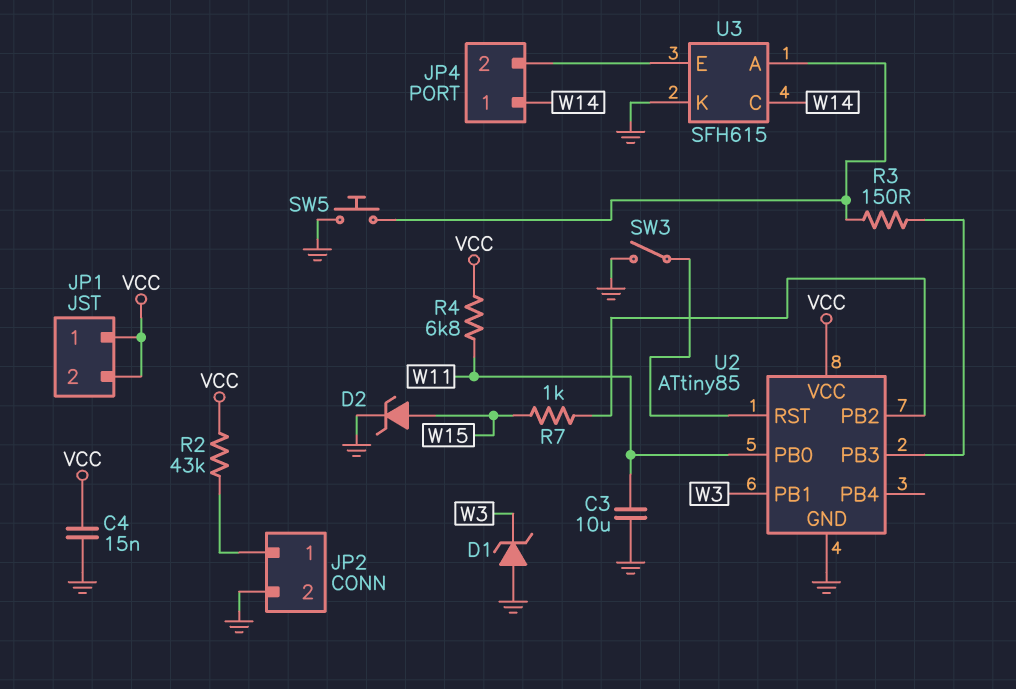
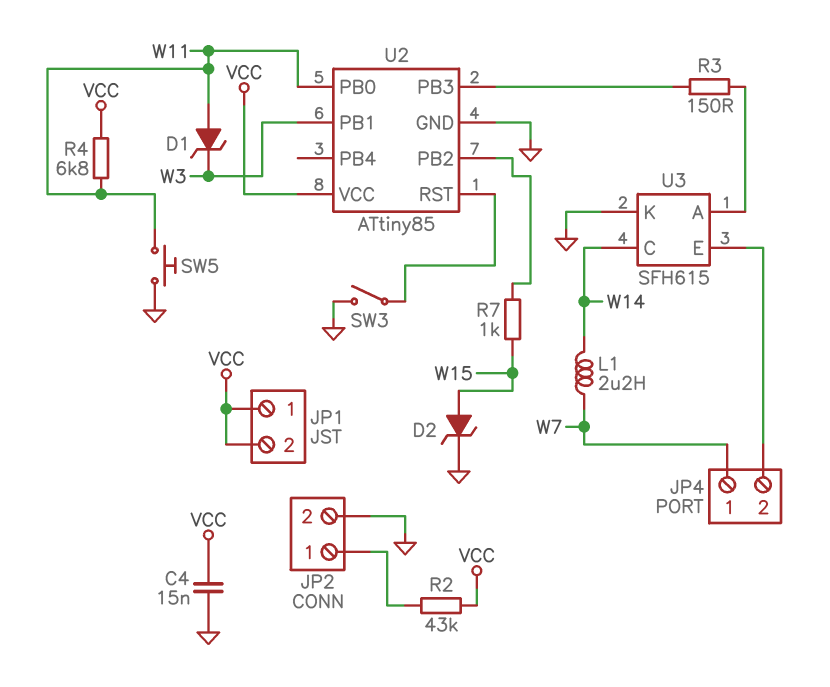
C3: 10uF (GND, W11) -> none
D1: zener (A GND, K W3) -> zener (A W11, K W3)
JP4 pin 1: W14 -> W7
L1: none -> 2.2uH (W7, W14)
SW5: button (GND, U3/A) -> button (GND, W11)

